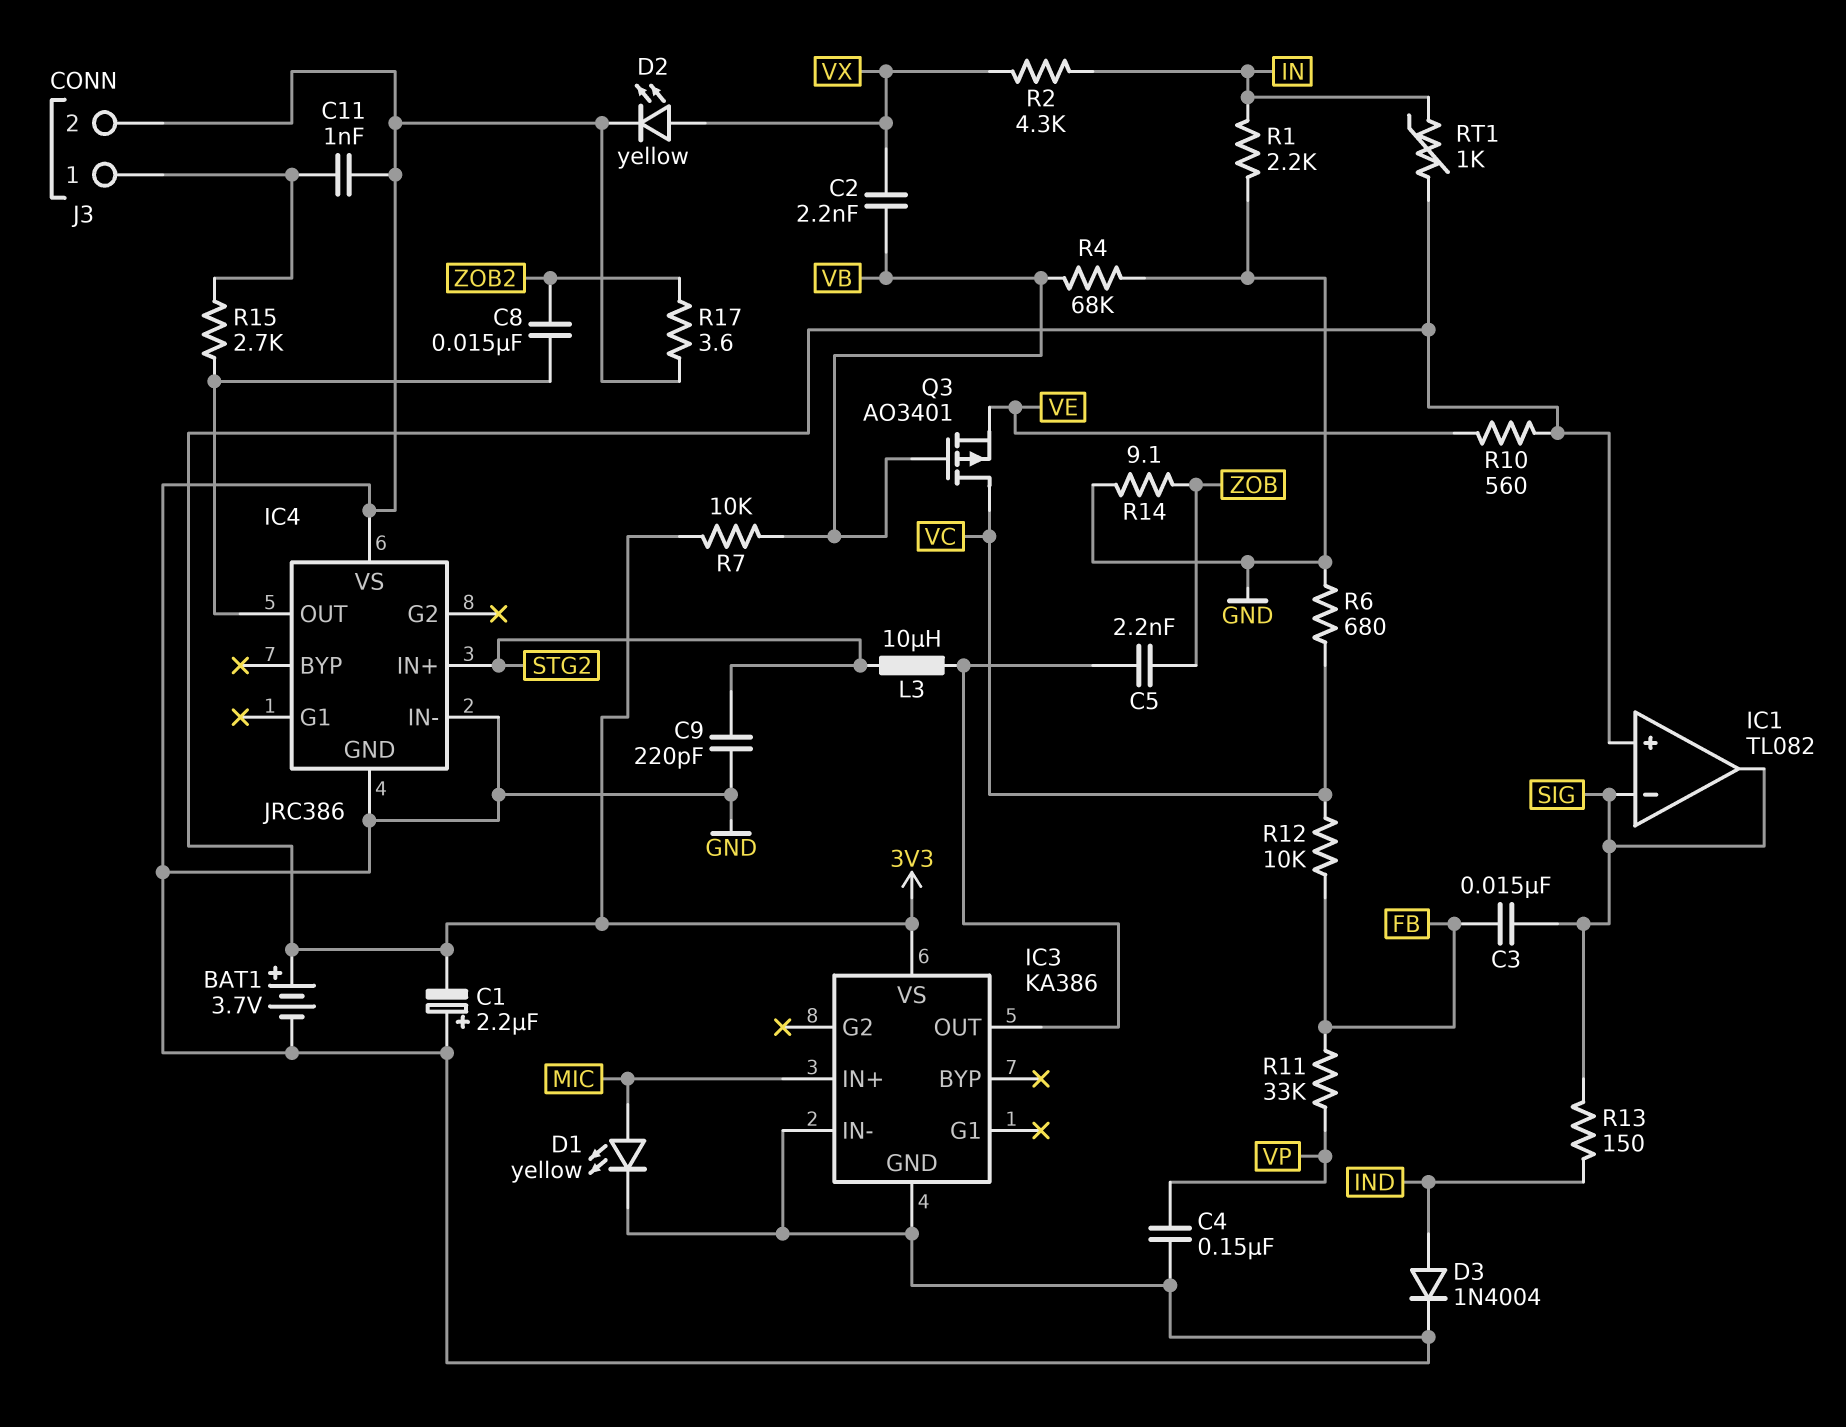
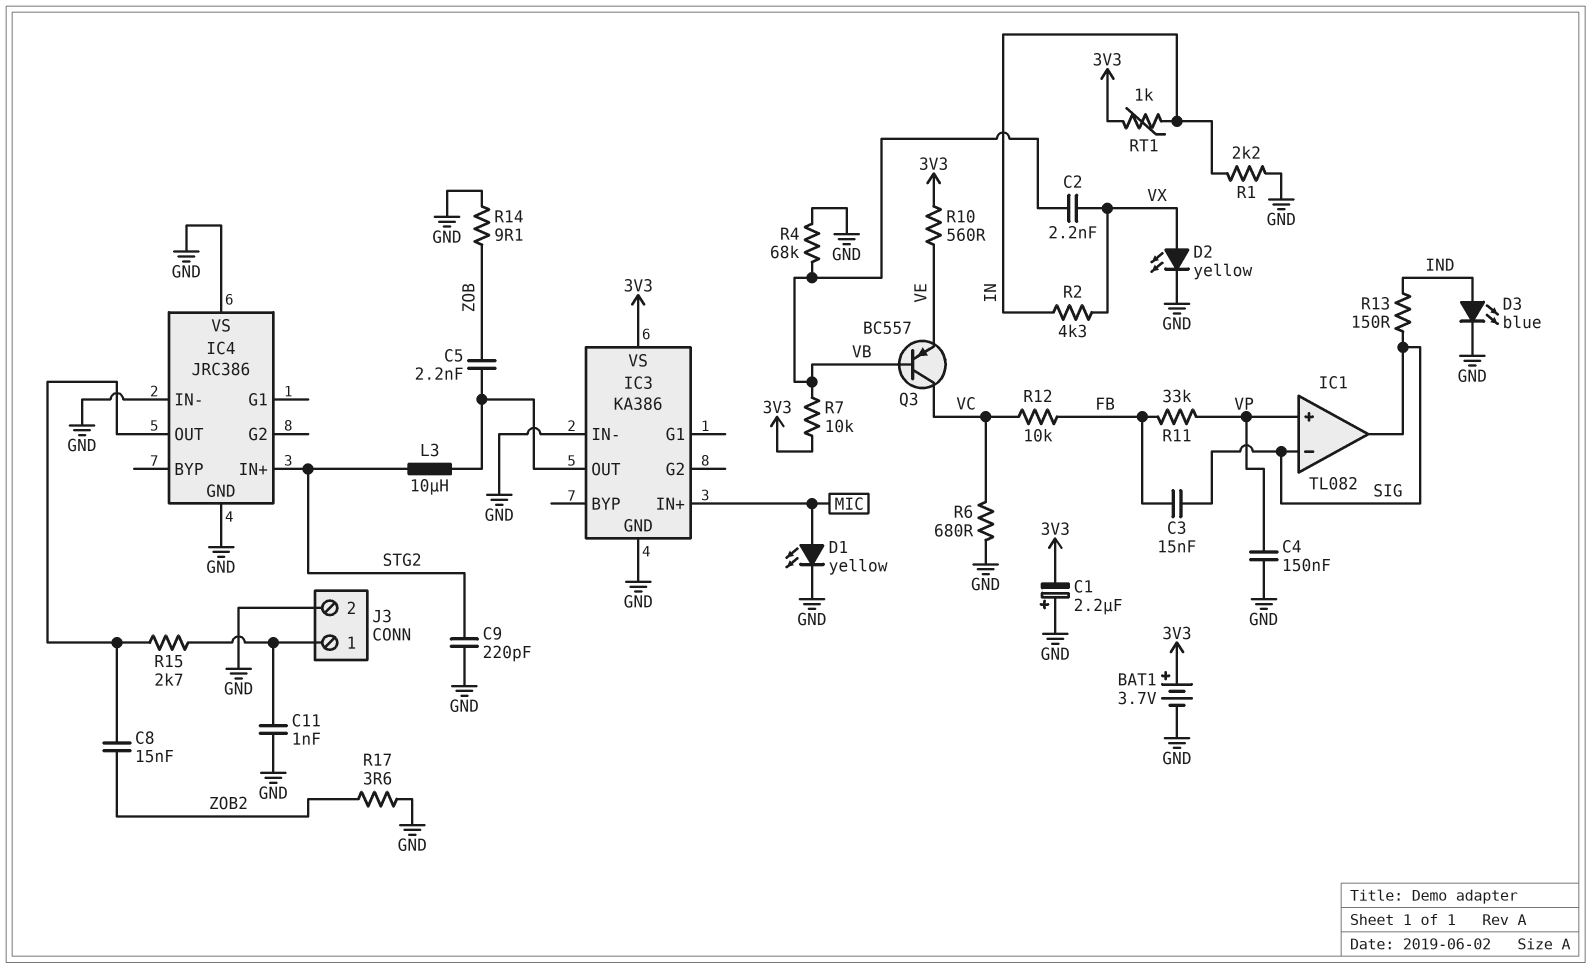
D3: diode 1N4004 (A IND, K GND) -> LED blue (A IND, K GND)
IC1 pin in+: 3V3 -> VP
Q3: PMOS AO3401 (G VB, D VC, S VE) -> PNP BC557 (B VB, C VC, E VE)

